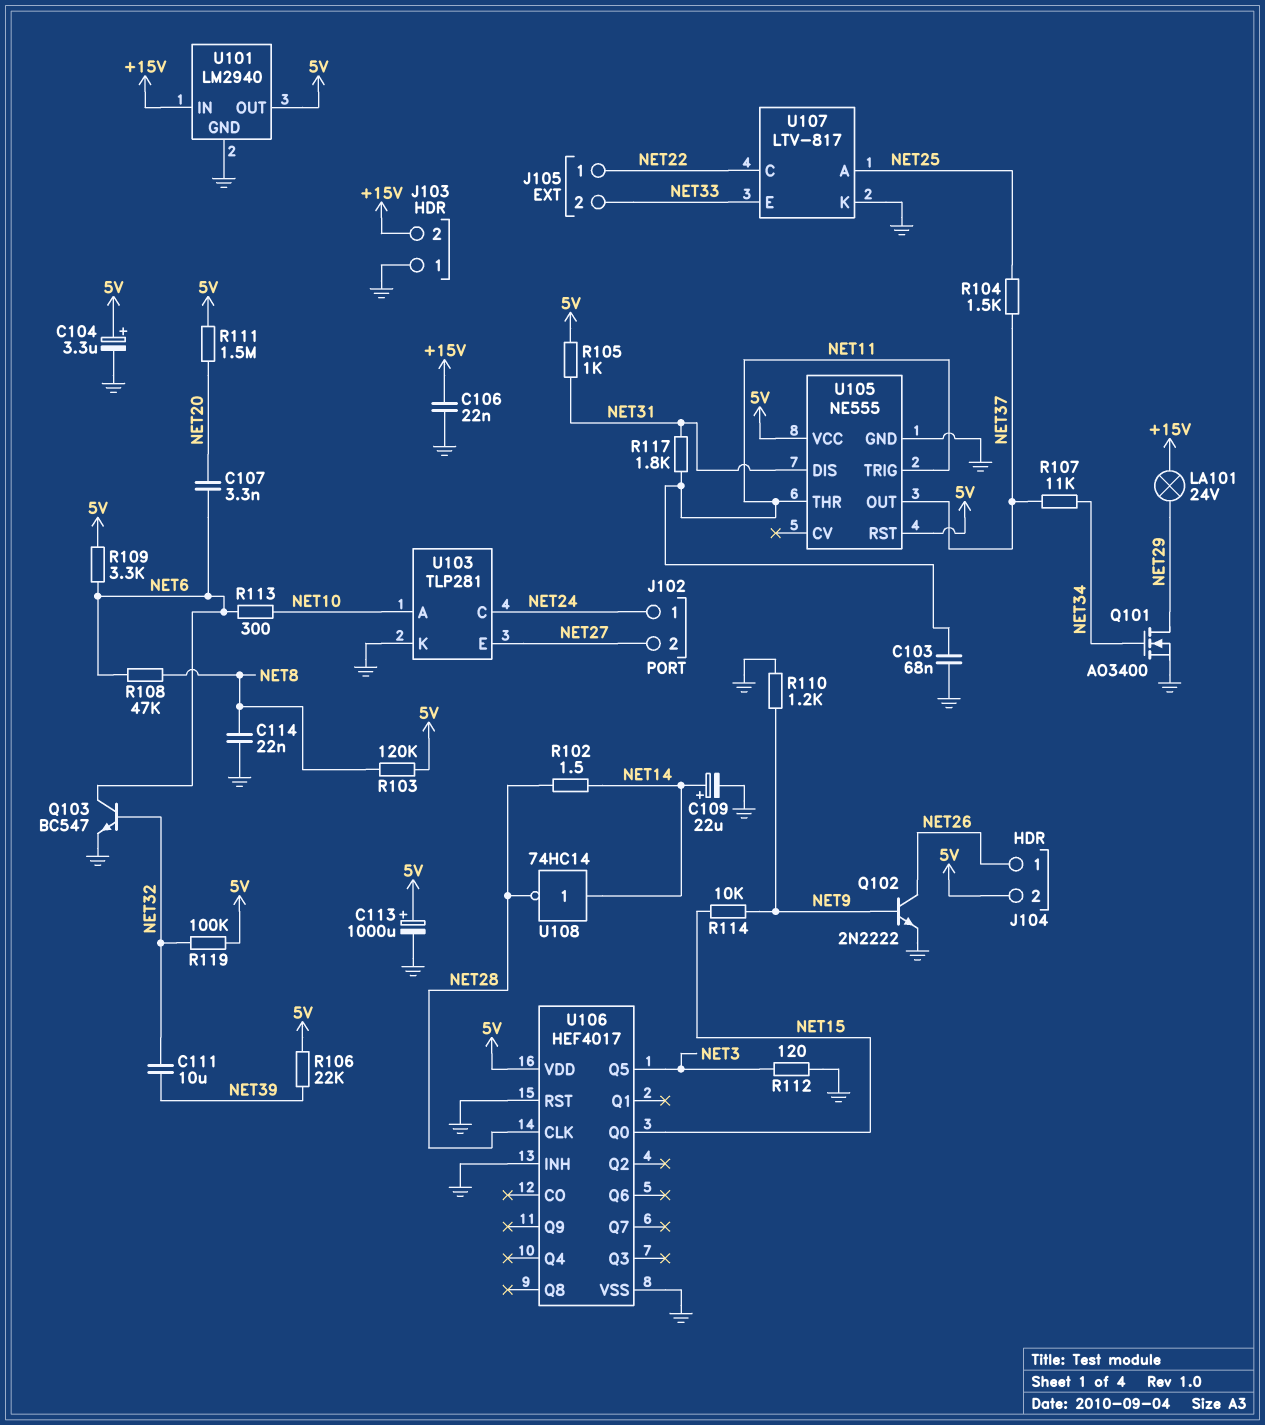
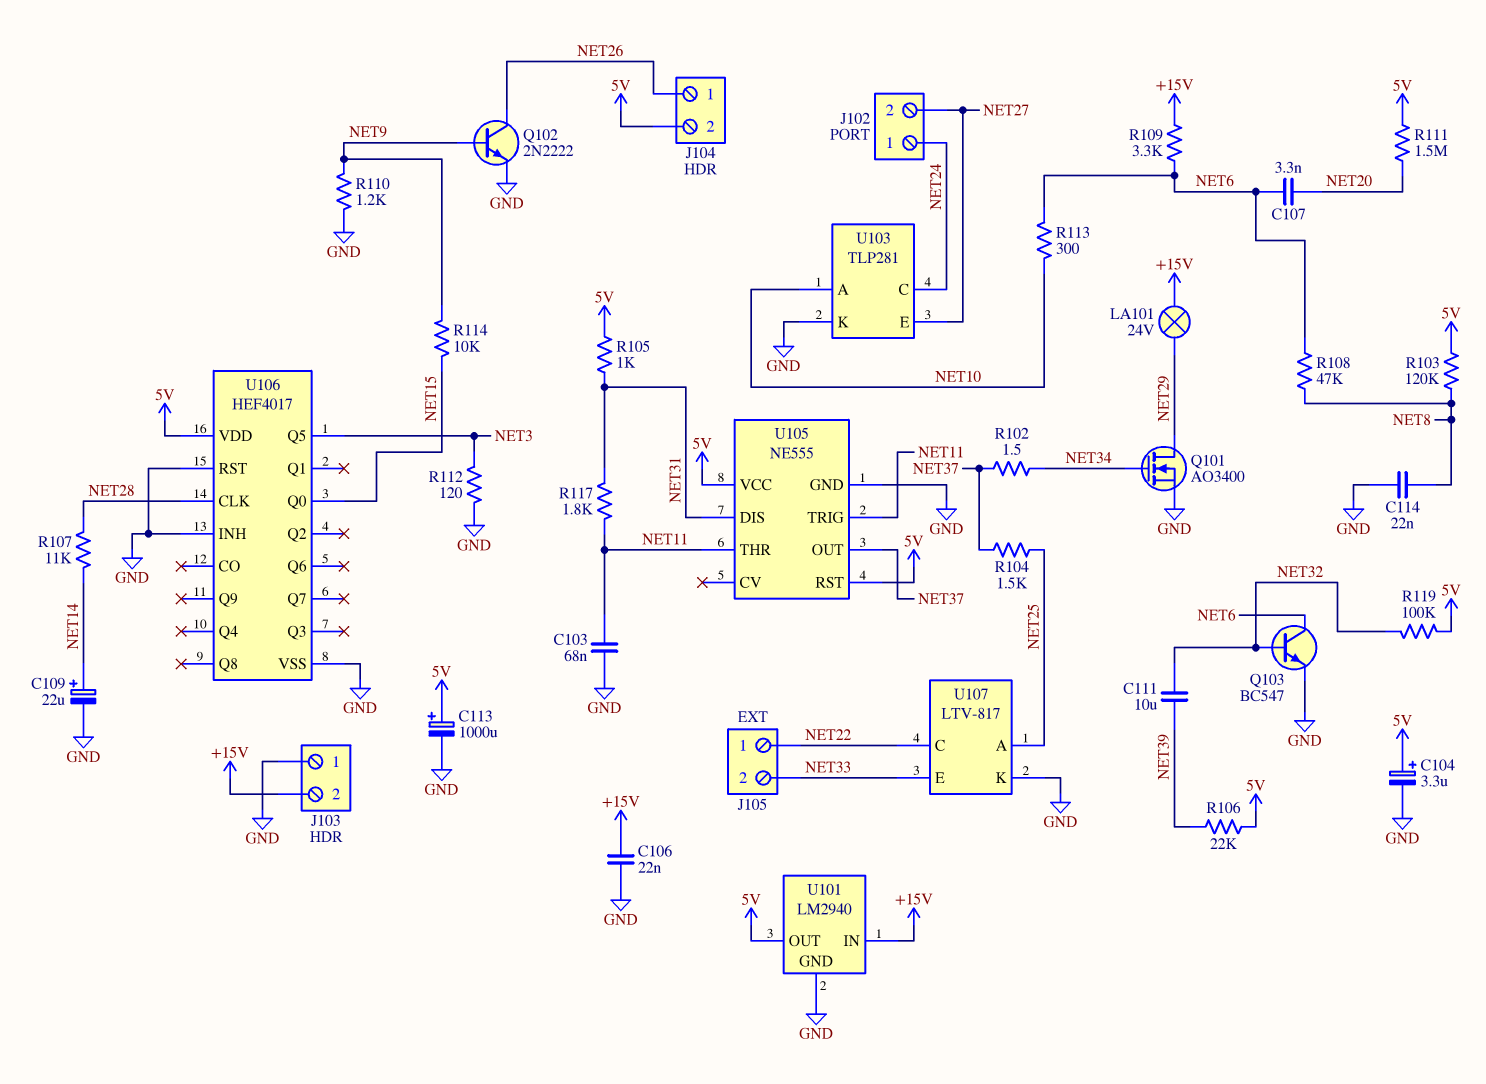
R102: 1.5 (NET14, NET28) -> 1.5 (NET34, NET37)
R107: 11k (NET34, NET37) -> 11k (NET14, NET28)
R109: 3.3k (5V, NET6) -> 3.3k (+15V, NET6)
U108: NOT 74HC14 (in NET14, out NET28) -> none

